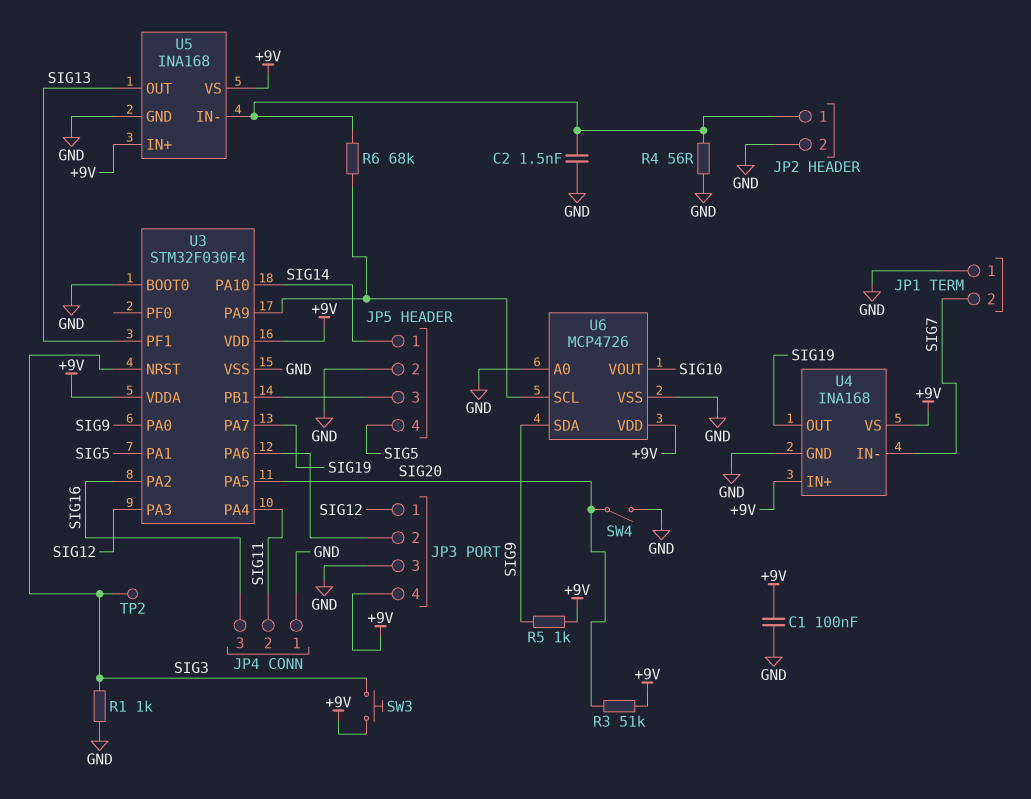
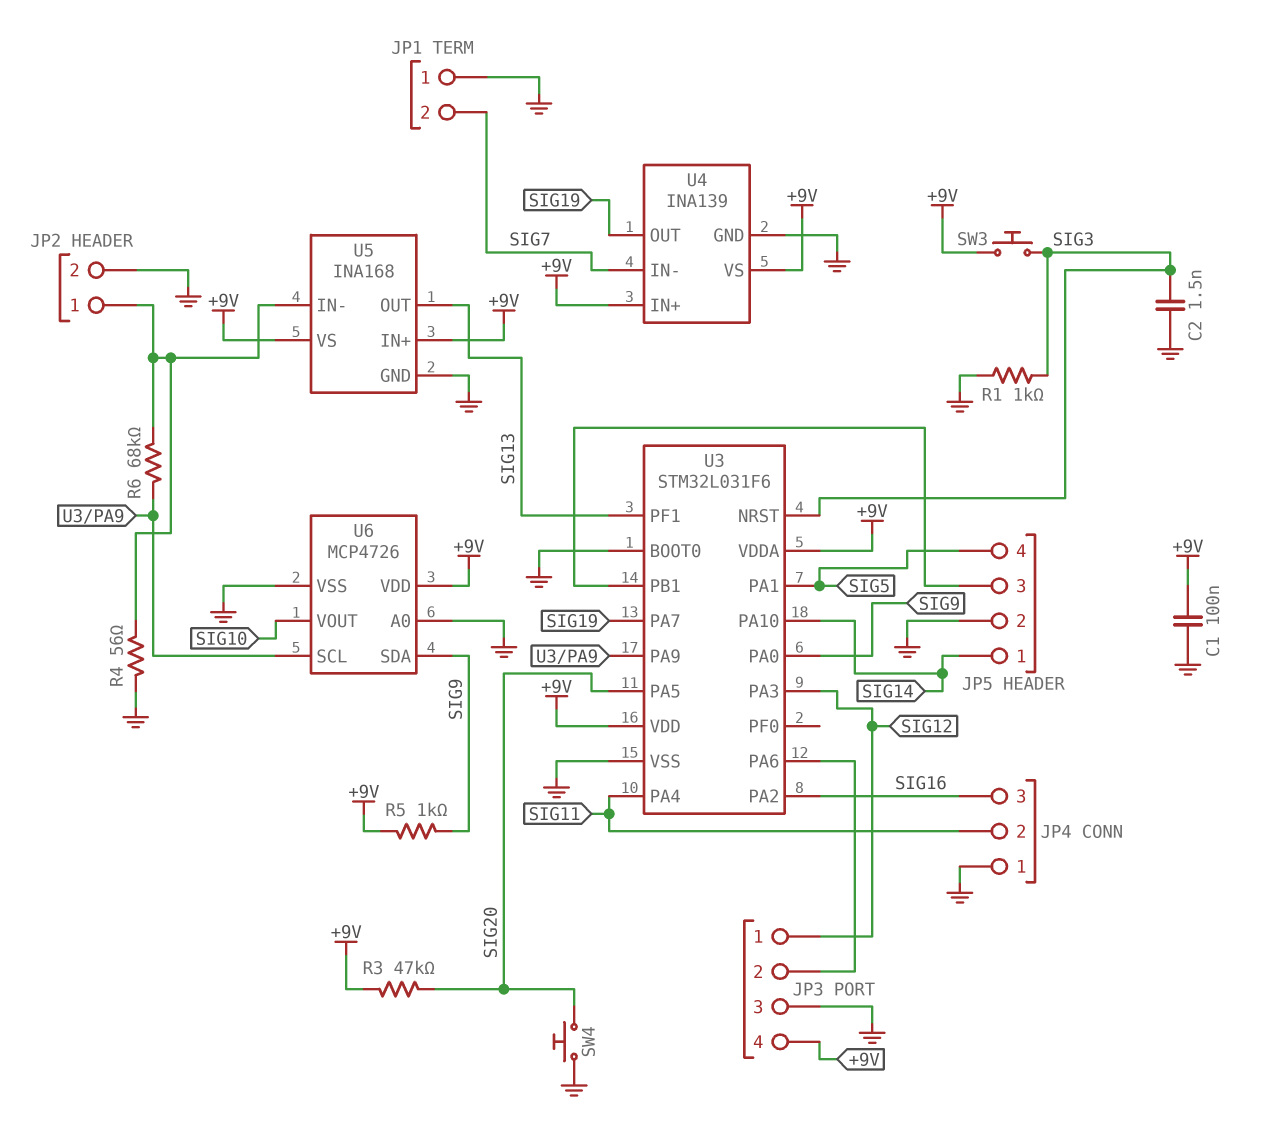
C2: 1.5nF (GND, JP2/1) -> 1.5nF (GND, SIG3)
R3: 51k (+9V, SIG20) -> 47k (+9V, SIG20)
SW4: switch (GND, SIG20) -> button (GND, SIG20)
TP2: test point (SIG3) -> none
U3: STM32F030F4 -> STM32L031F6
U4: INA168 -> INA139

